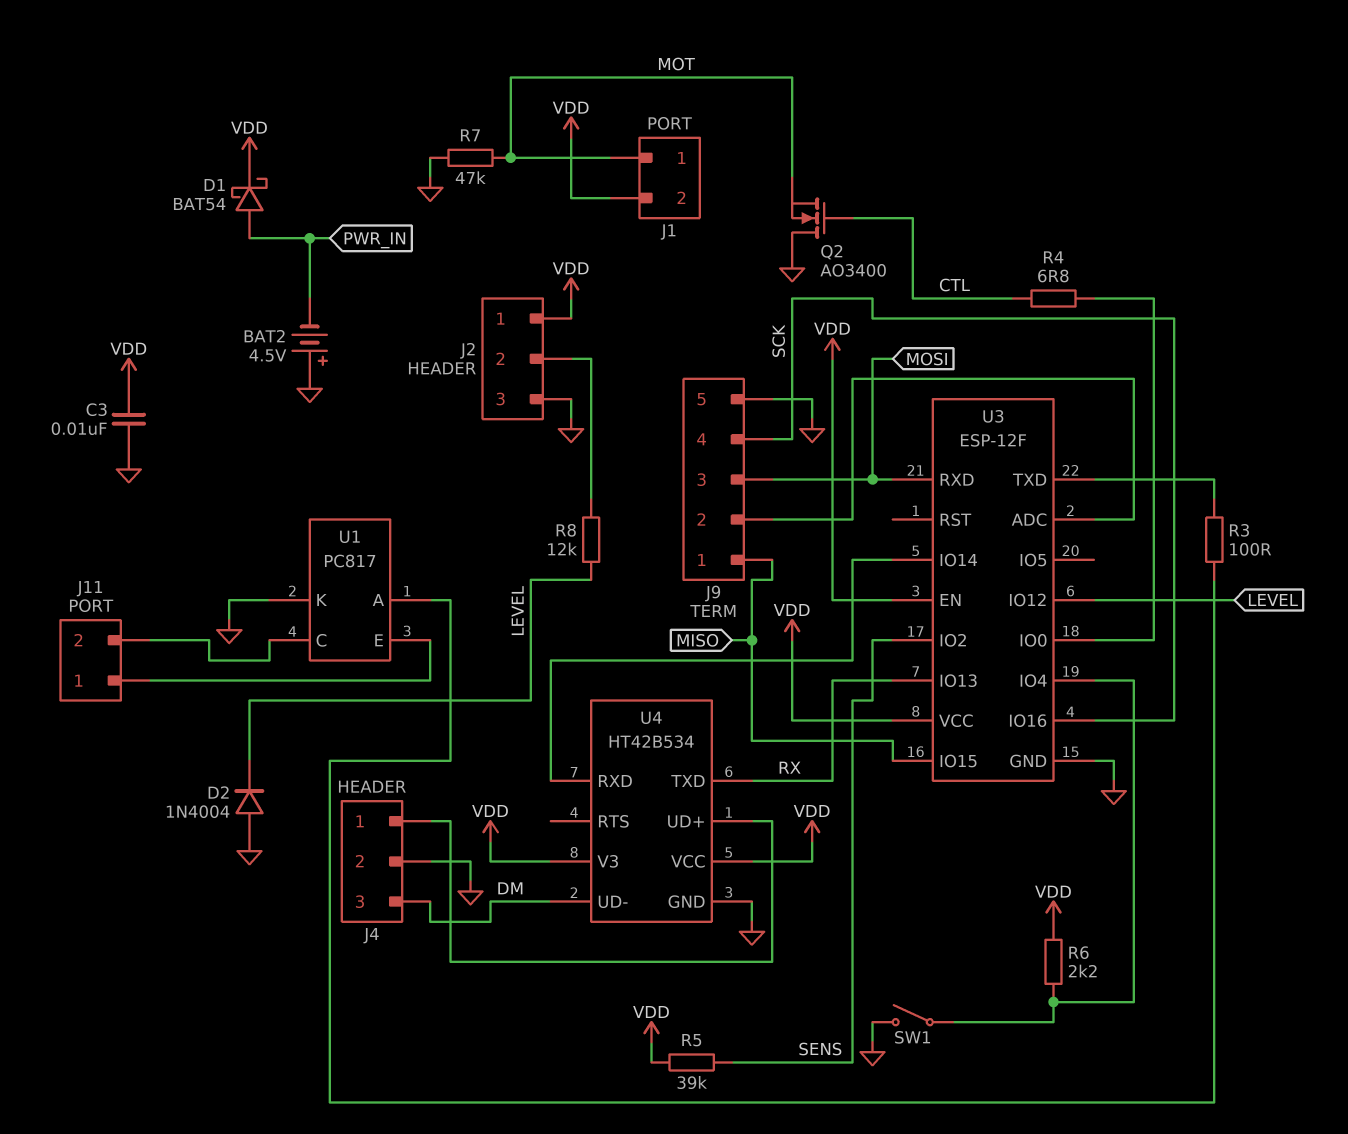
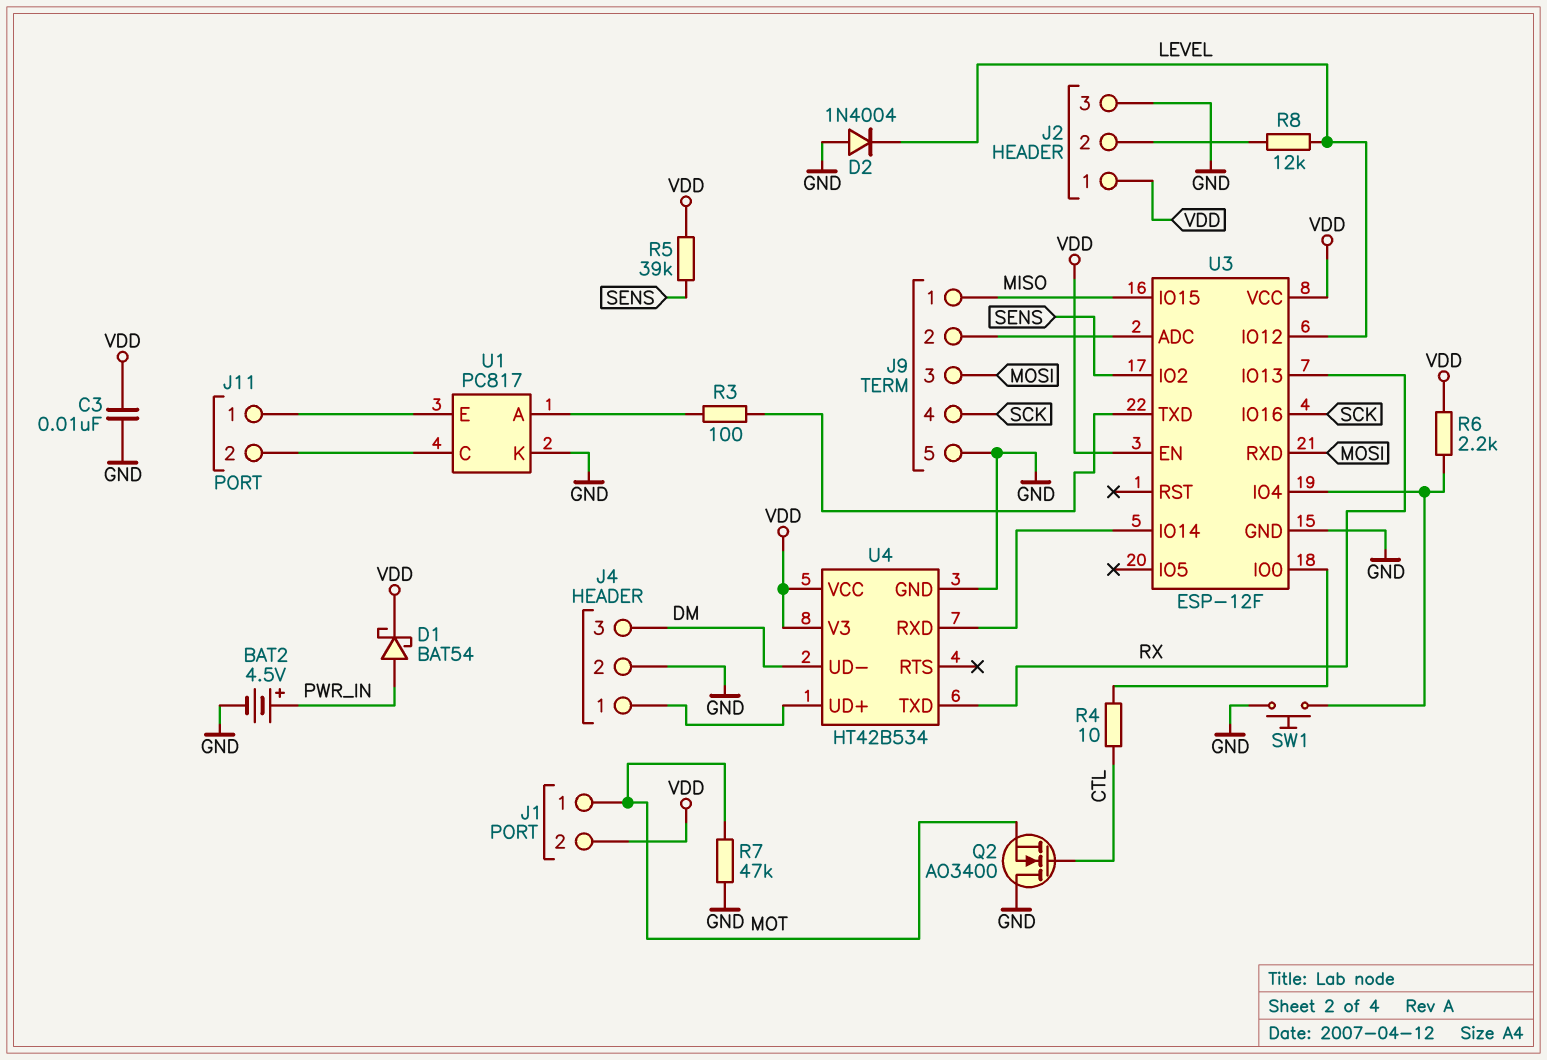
BAT2: 4.5V (plus GND, minus PWR_IN) -> 4.5V (plus PWR_IN, minus GND)
R4: 6.8 (CTL, U3/IO0) -> 10 (CTL, U3/IO0)
SW1: switch (GND, U3/IO4) -> button (GND, U3/IO4)

